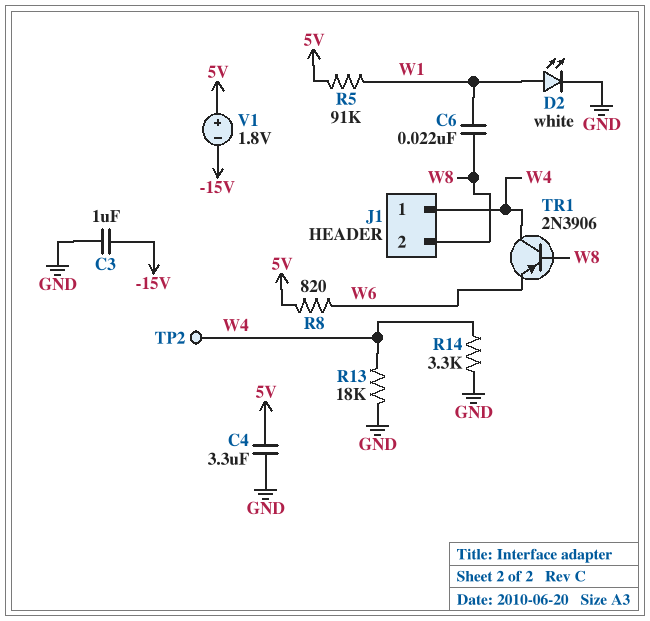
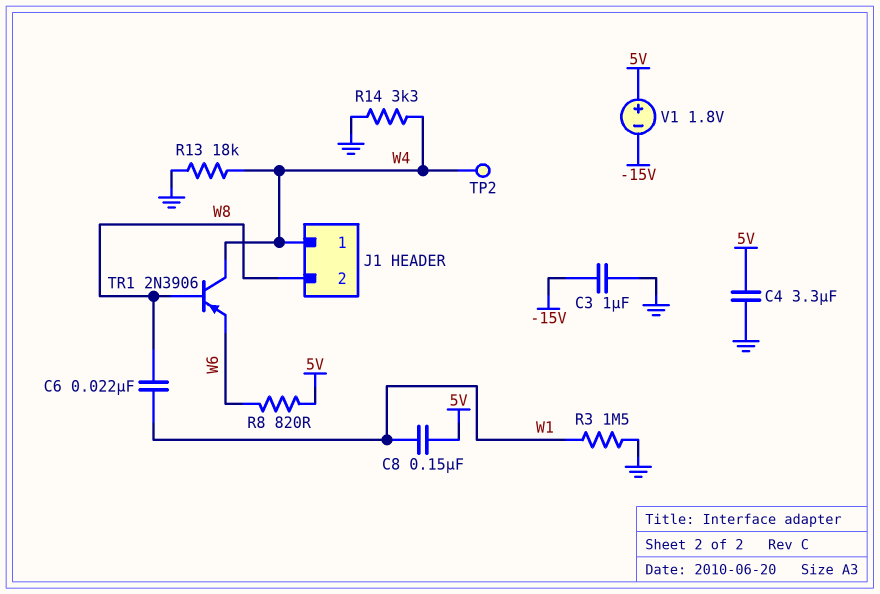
C8: none -> 150nF (5V, W1)
D2: LED white (A W1, K GND) -> none
R3: none -> 1.5M (GND, W1)
R5: 91k (5V, W1) -> none

